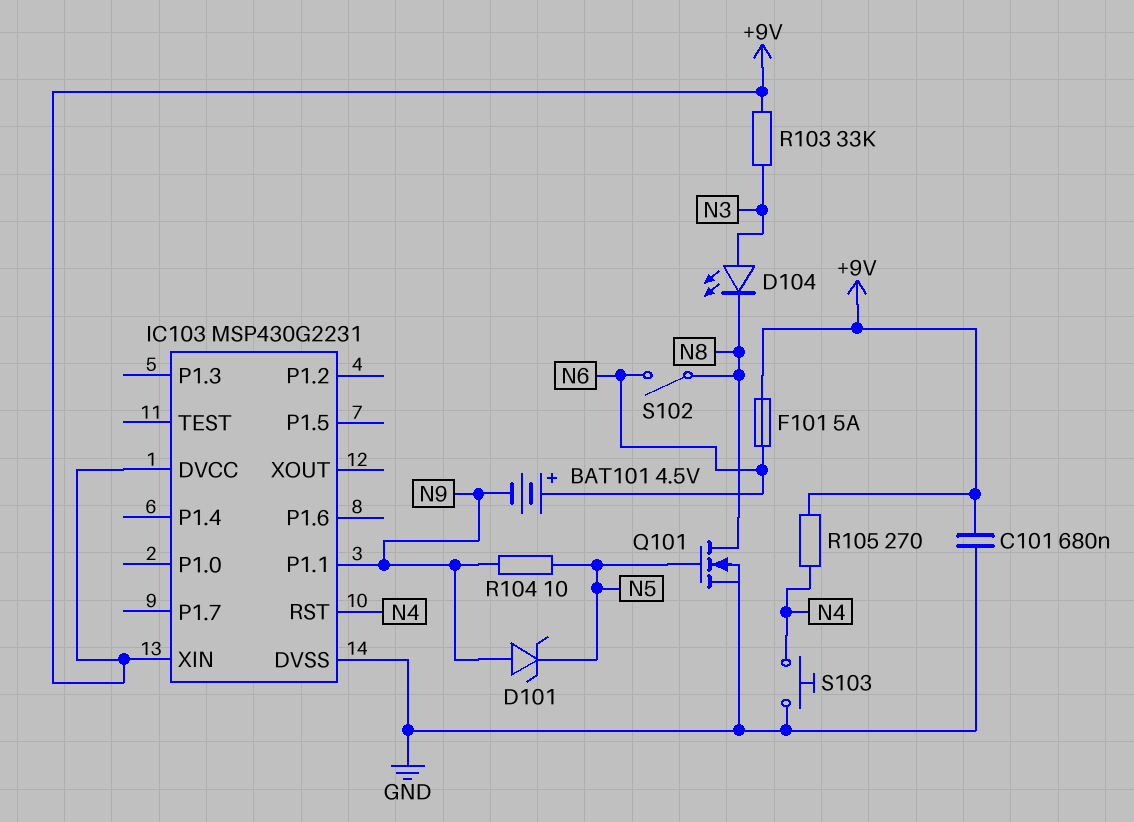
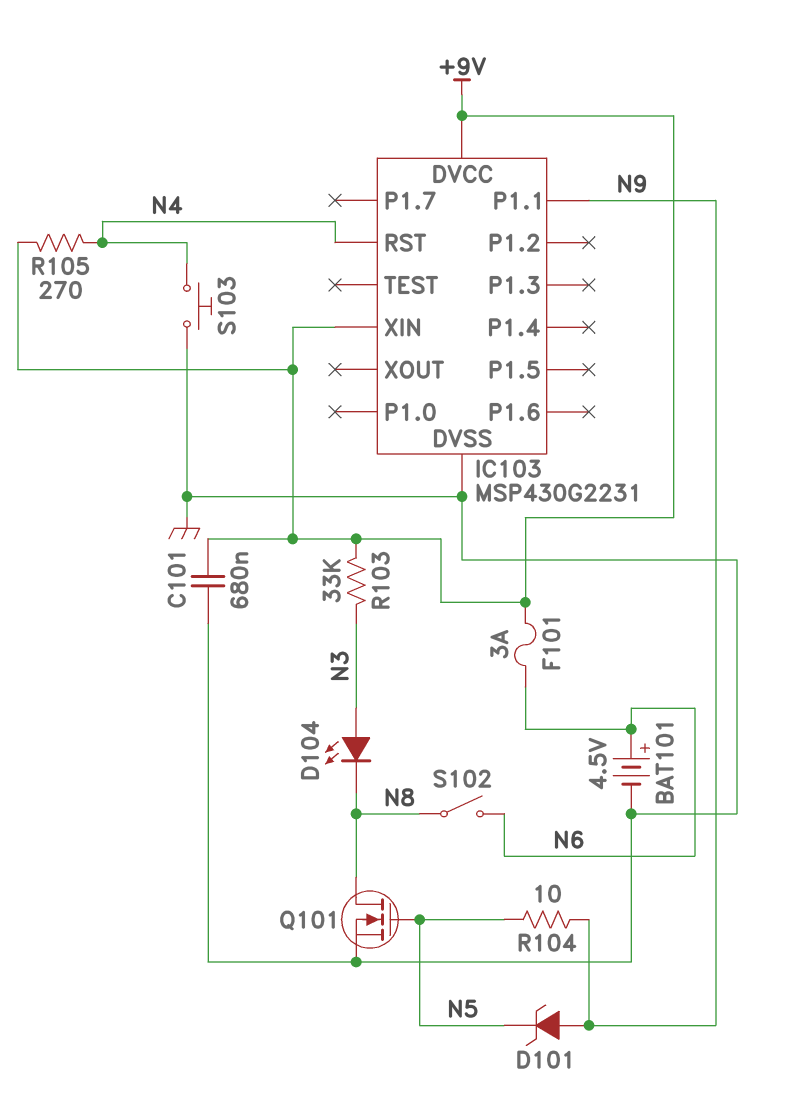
BAT101: 4.5V (plus N6, minus N9) -> 4.5V (plus N6, minus GND)
F101: 5A (+9V, N6) -> 3A (+9V, N6)

